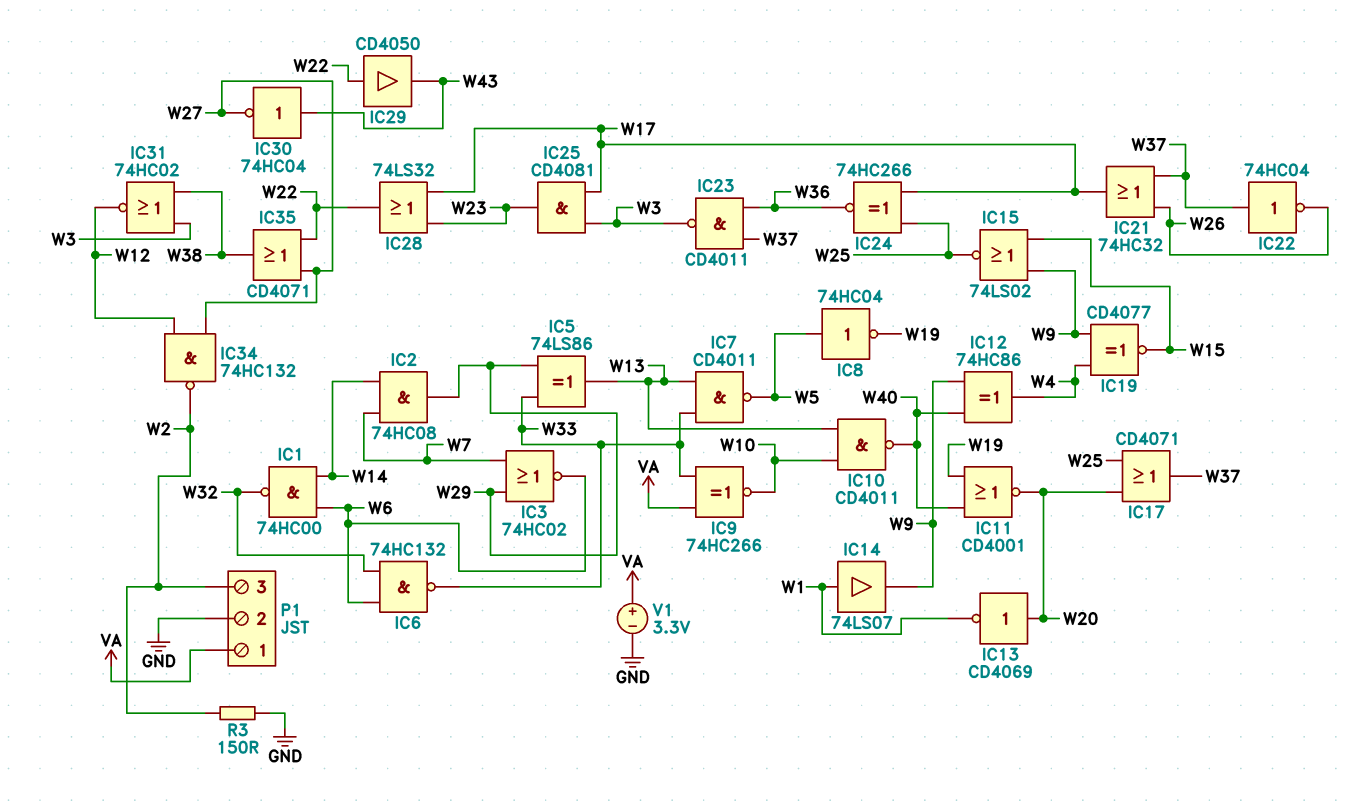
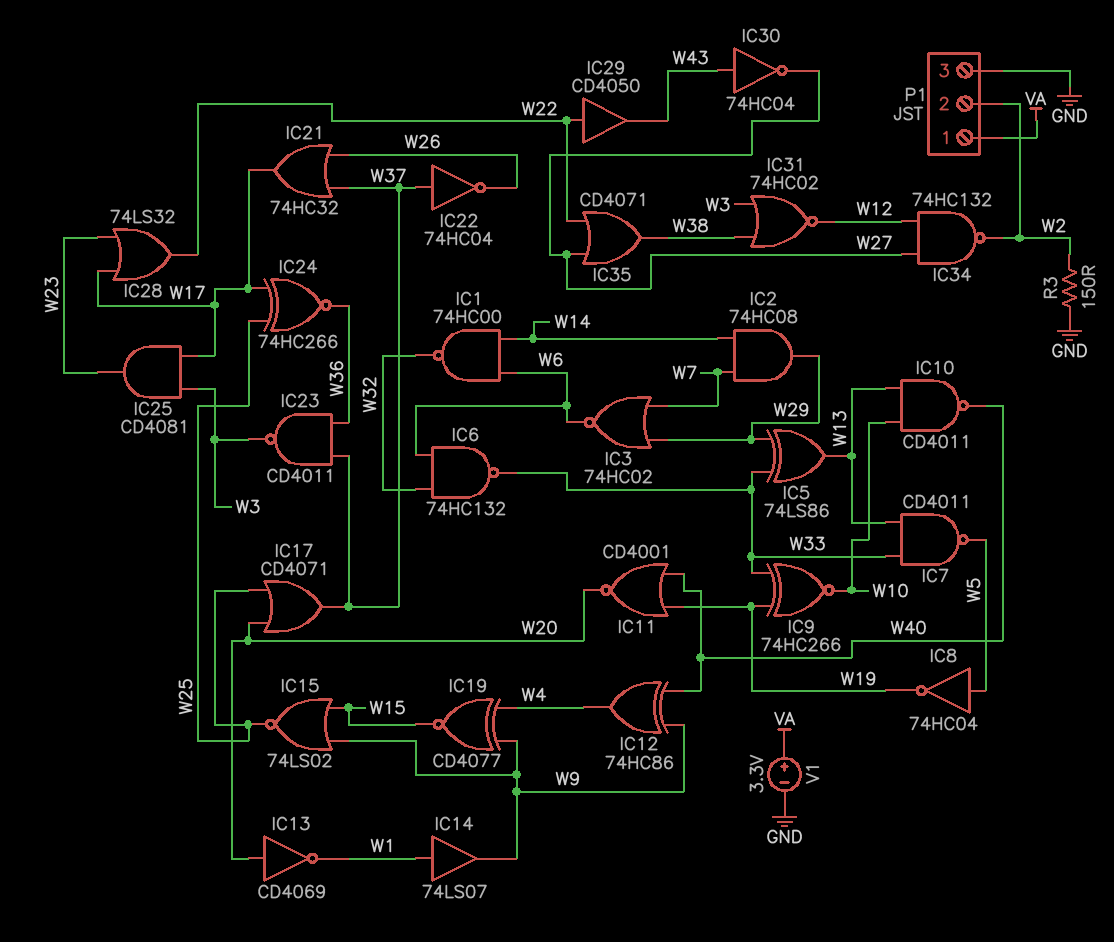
IC9: XNOR 74HC266 (in VA, in W33, out W10) -> XNOR 74HC266 (in W19, in W33, out W10)
P1 pin 2: GND -> W2
P1 pin 3: W2 -> GND

